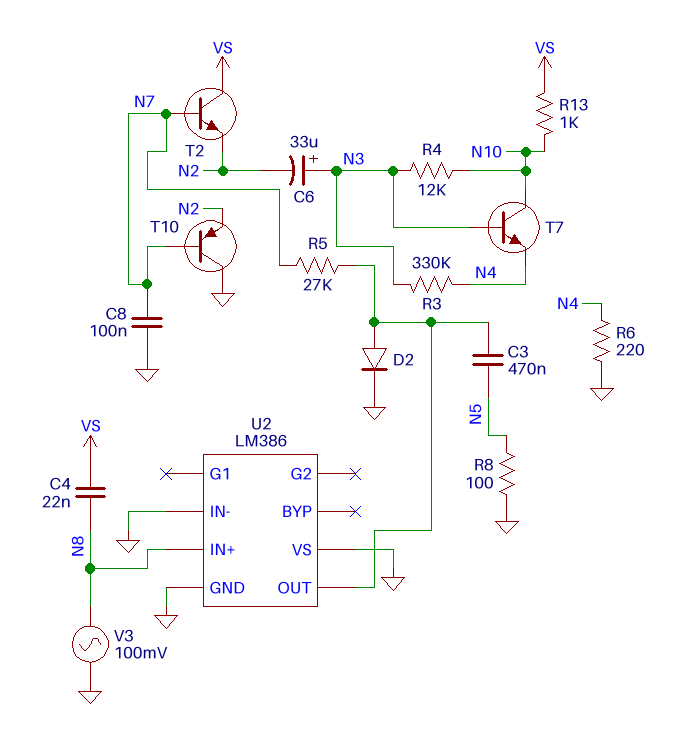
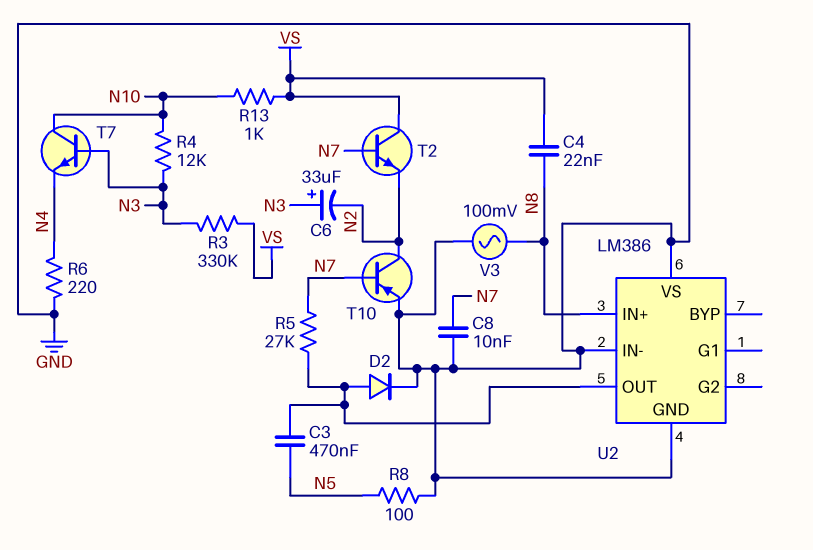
C8: 100nF (GND, N7) -> 10nF (GND, N7)
R3: 330k (N3, N4) -> 330k (N3, VS)
T10: PNP (B N7, C GND, E N2) -> PNP (B N7, C N2, E GND)

